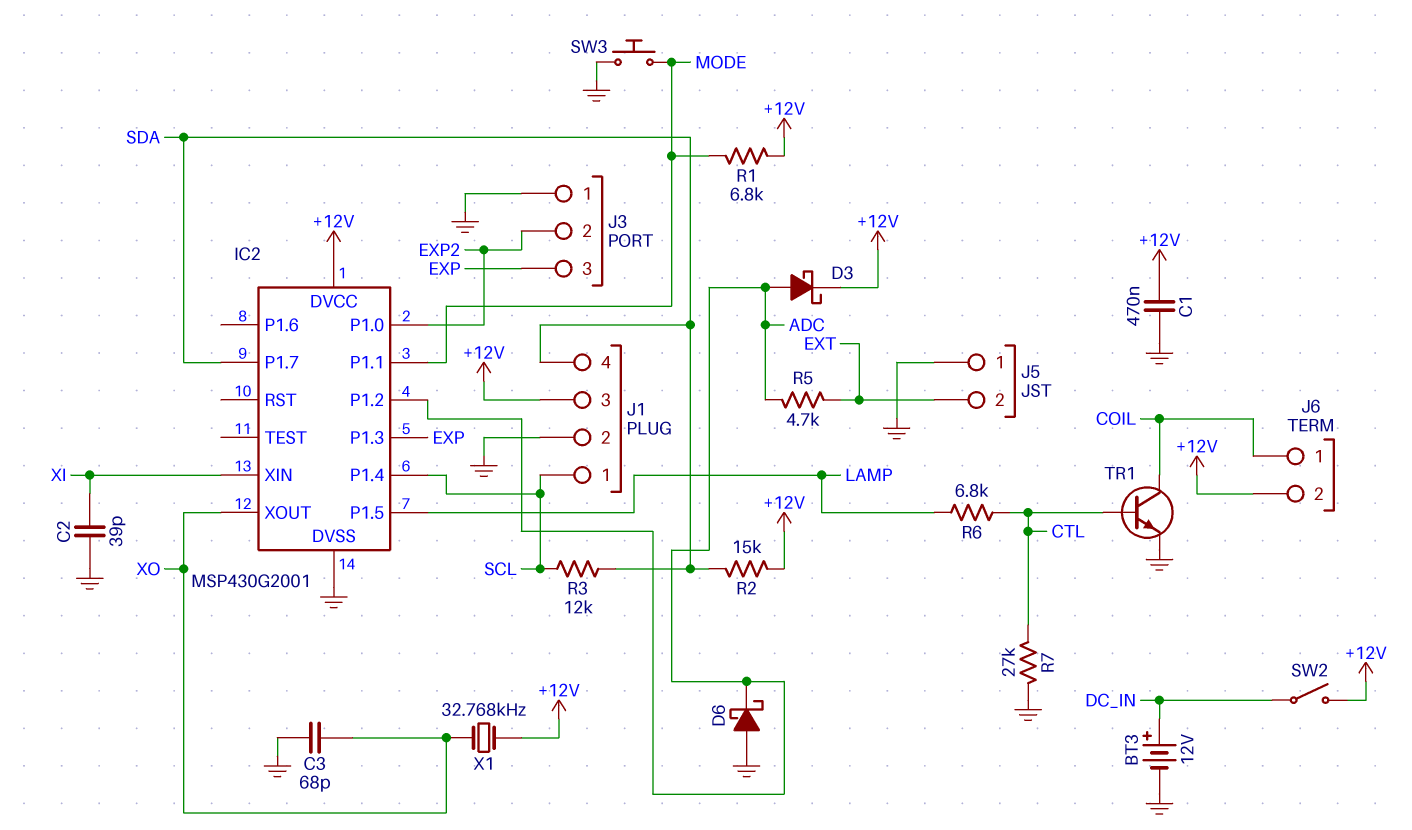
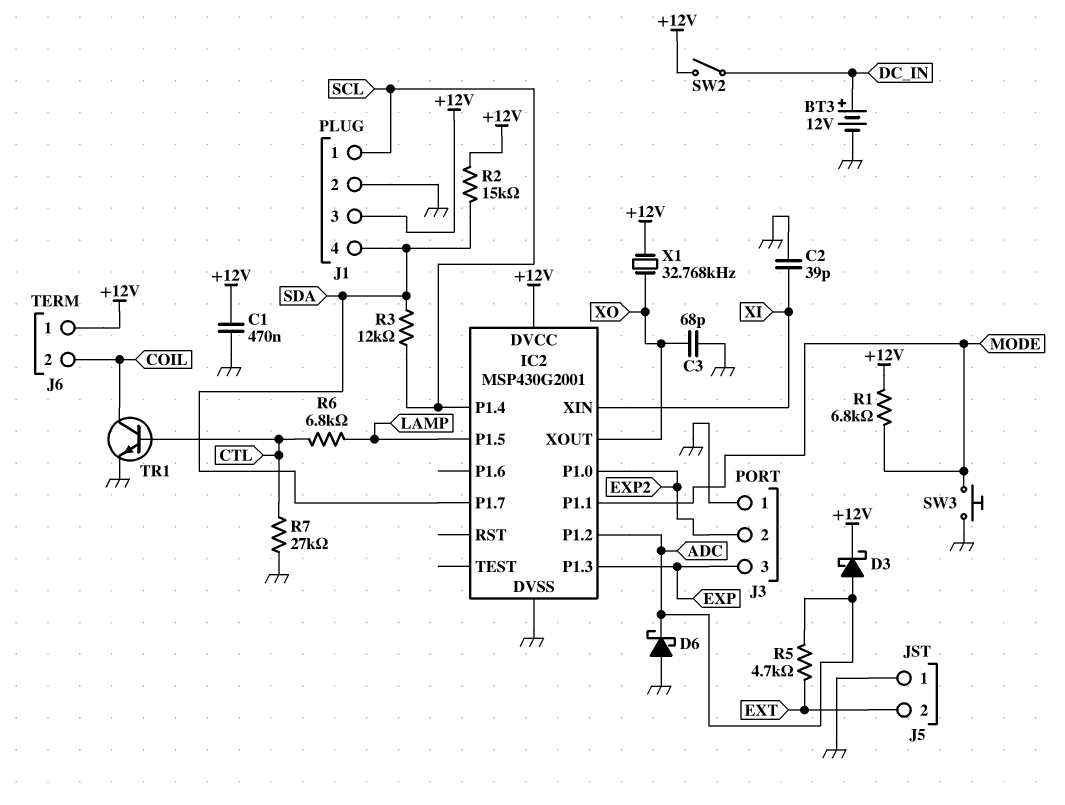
J6 pin 1: COIL -> +12V
J6 pin 2: +12V -> COIL

